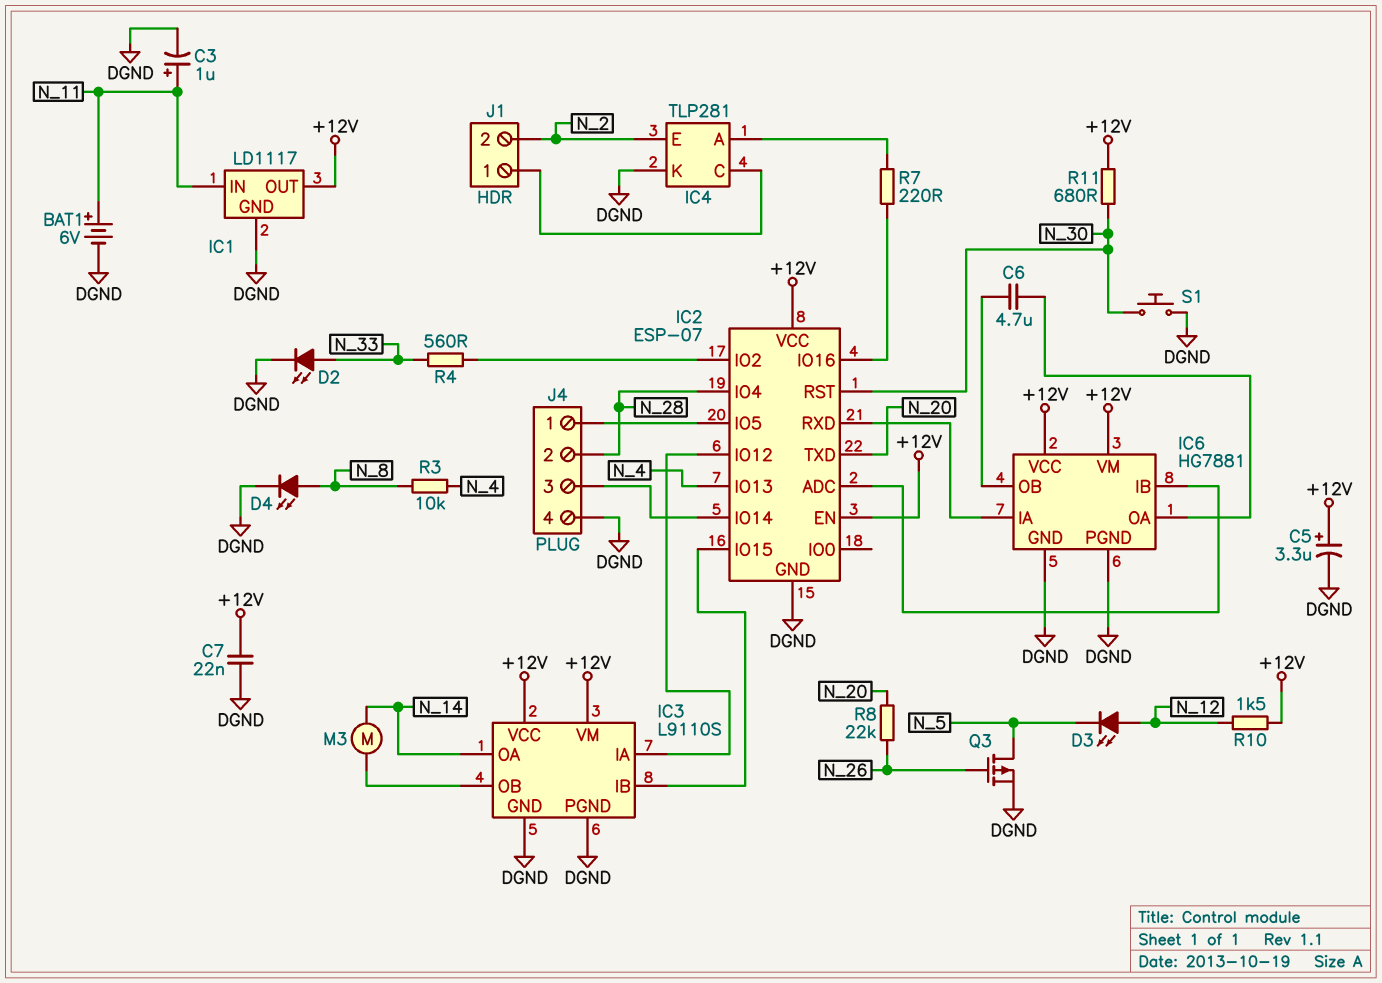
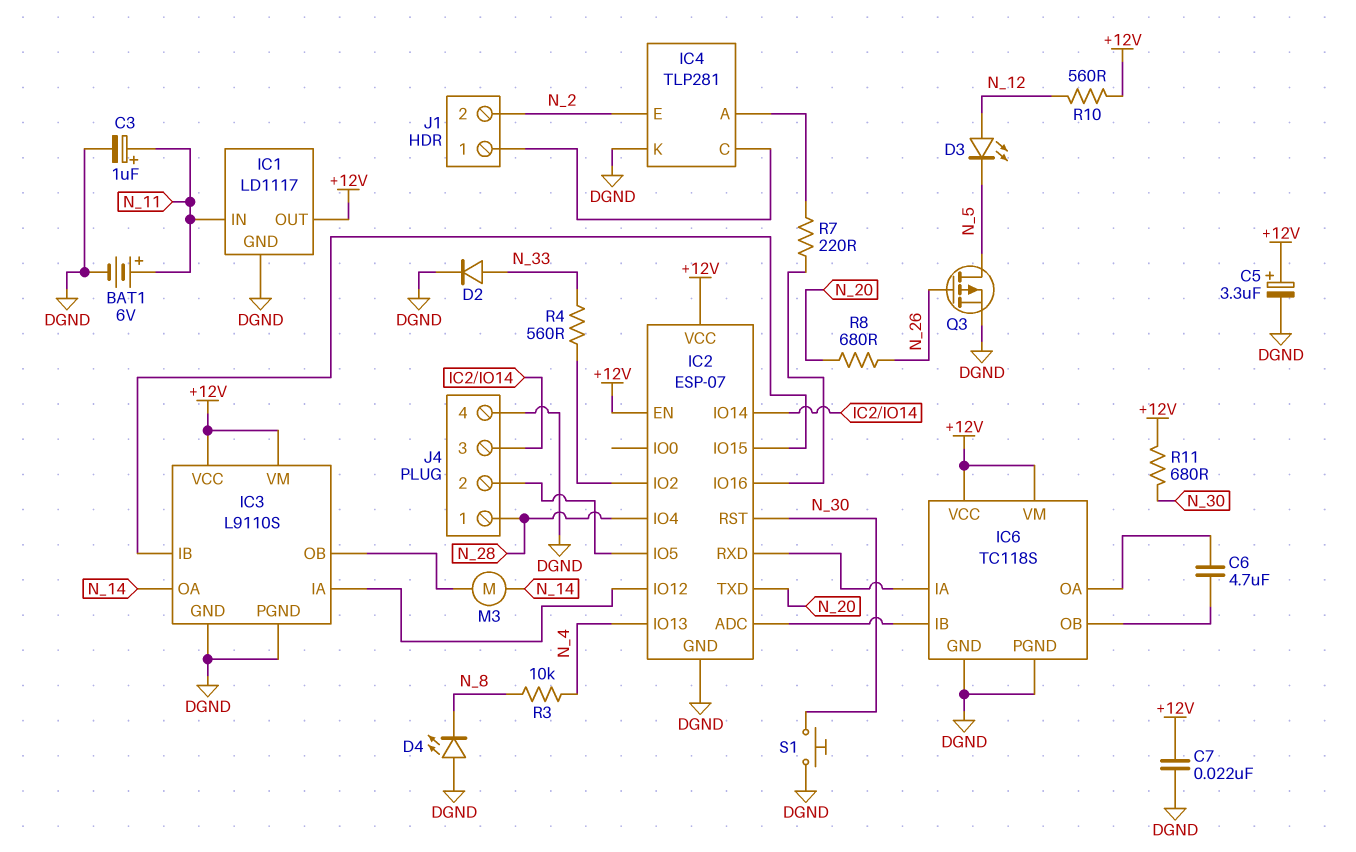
D2: LED (A N_33, K DGND) -> diode (A N_33, K DGND)
D4: LED (A N_8, K DGND) -> LED (A DGND, K N_8)
IC6: HG7881 -> TC118S
J4 pin 1: IC2/IO5 -> N_28
J4 pin 2: N_28 -> IC2/IO5
R8: 22k (N_20, N_26) -> 680 (N_20, N_26)
R10: 1.5k (+12V, N_12) -> 560 (+12V, N_12)

